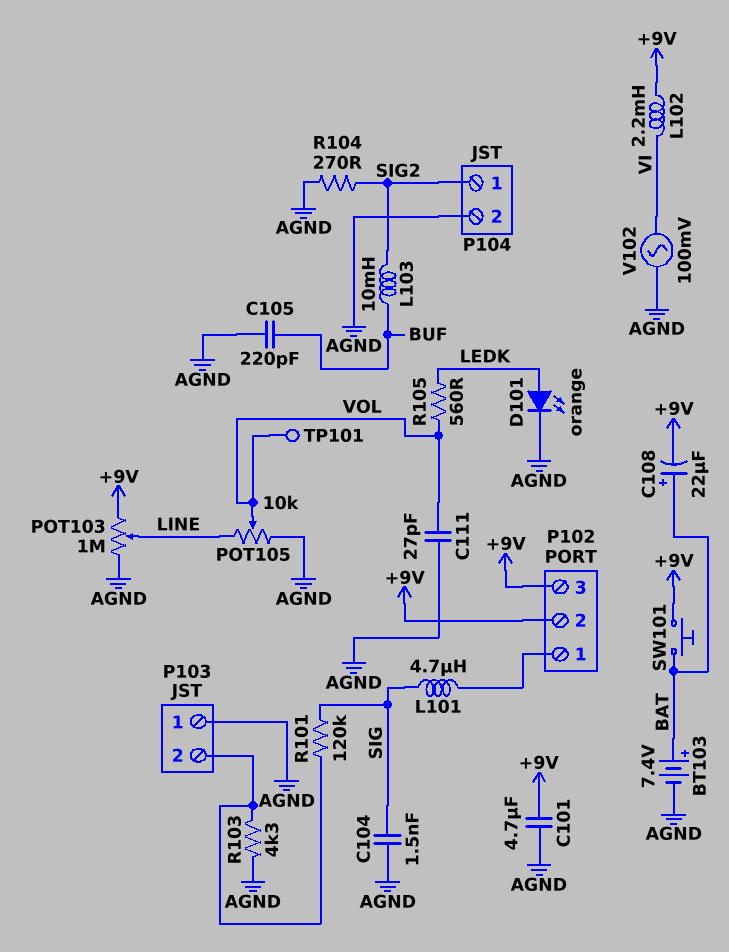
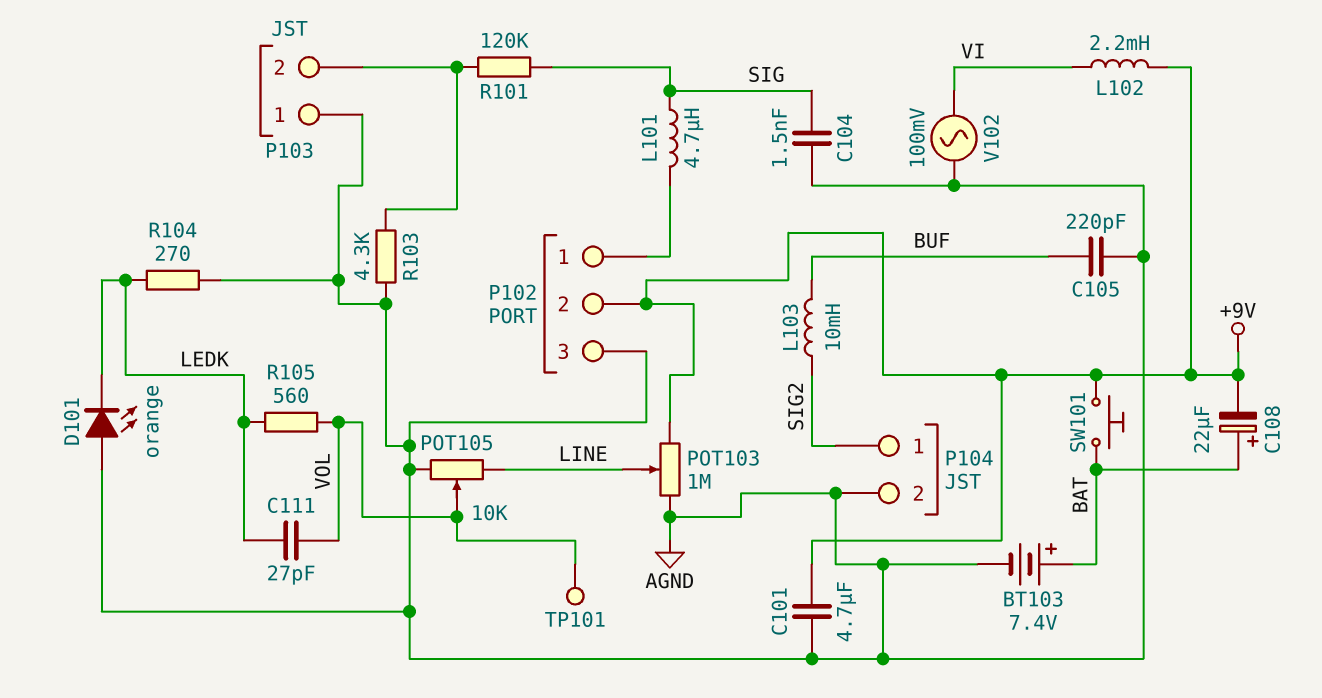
C111: 27pF (AGND, VOL) -> 27pF (LEDK, VOL)
D101: LED orange (A LEDK, K AGND) -> LED orange (A AGND, K LEDK)
P102 pin 3: +9V -> AGND
R104: 270 (AGND, SIG2) -> 270 (AGND, LEDK)

